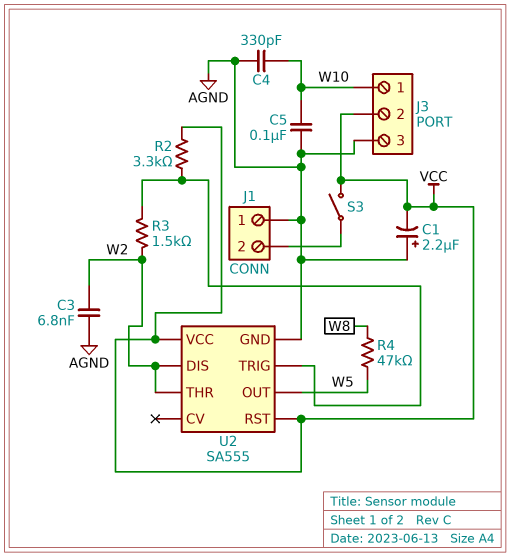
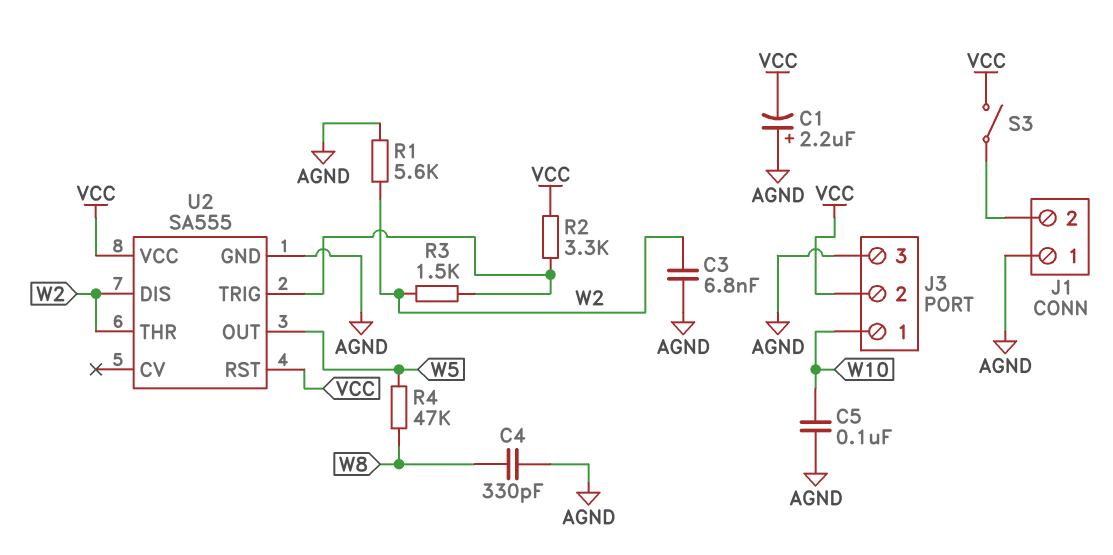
C4: 330pF (AGND, W10) -> 330pF (AGND, W8)
R1: none -> 5.6k (AGND, W2)

